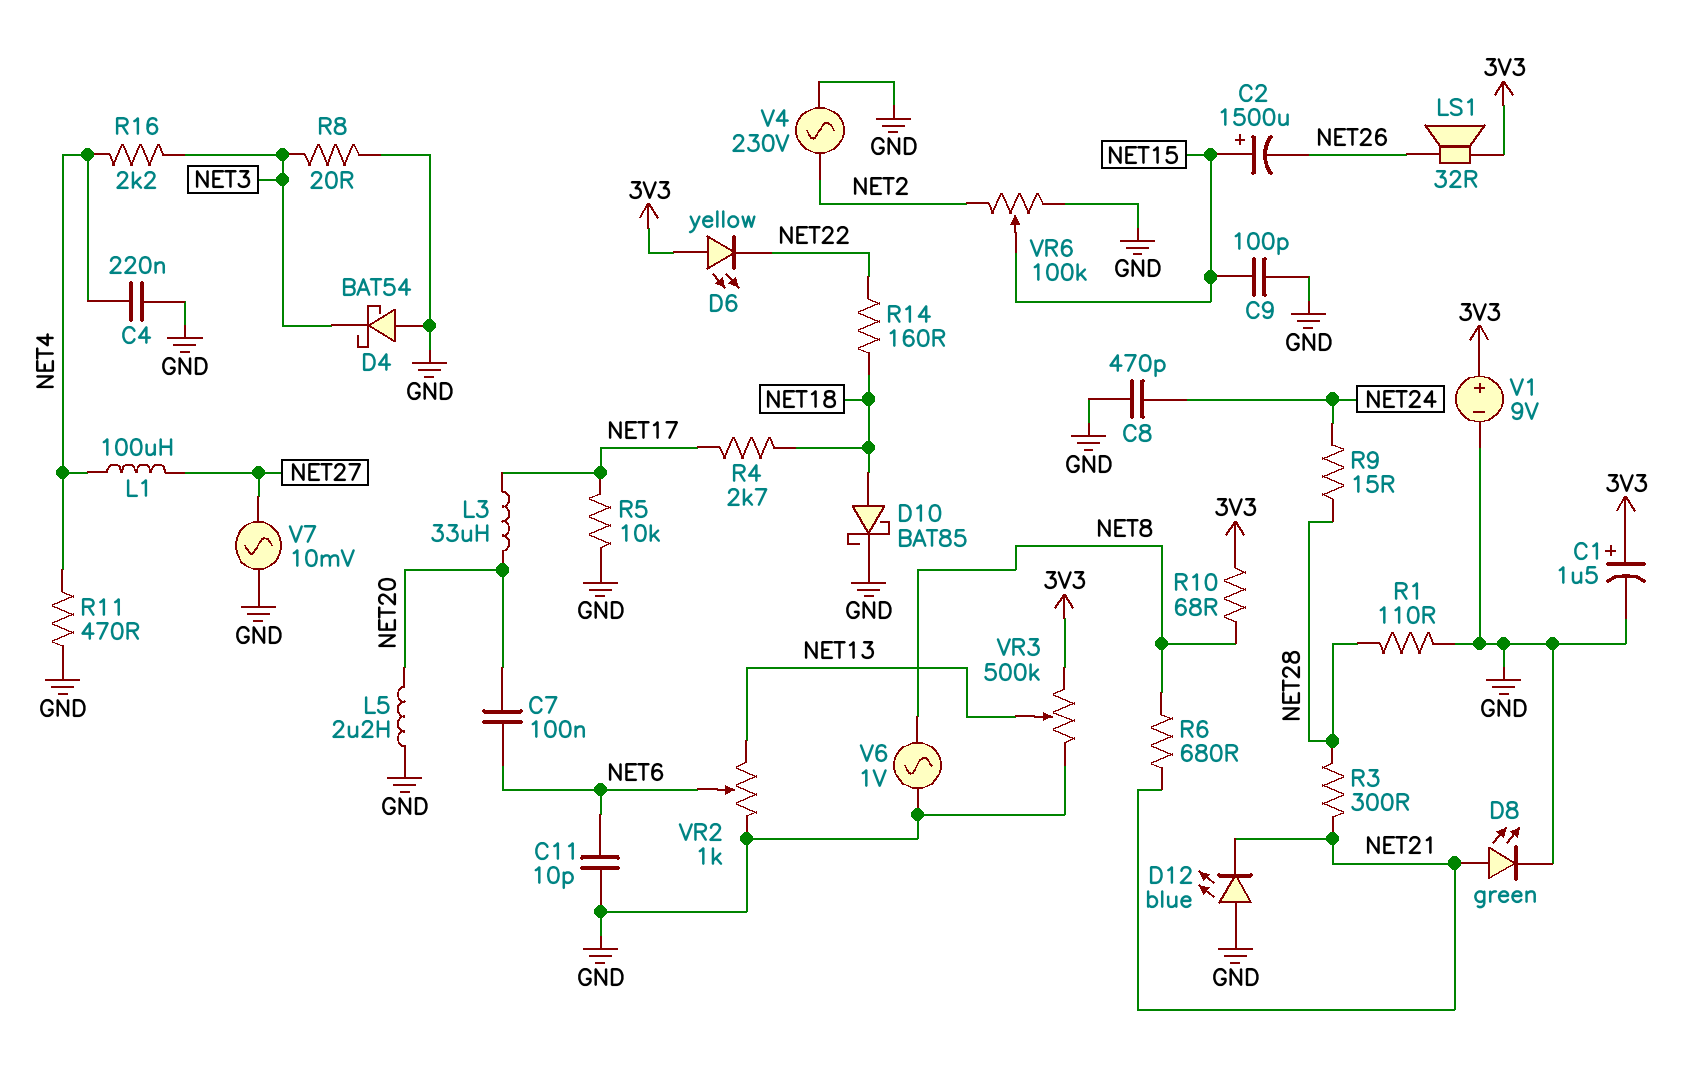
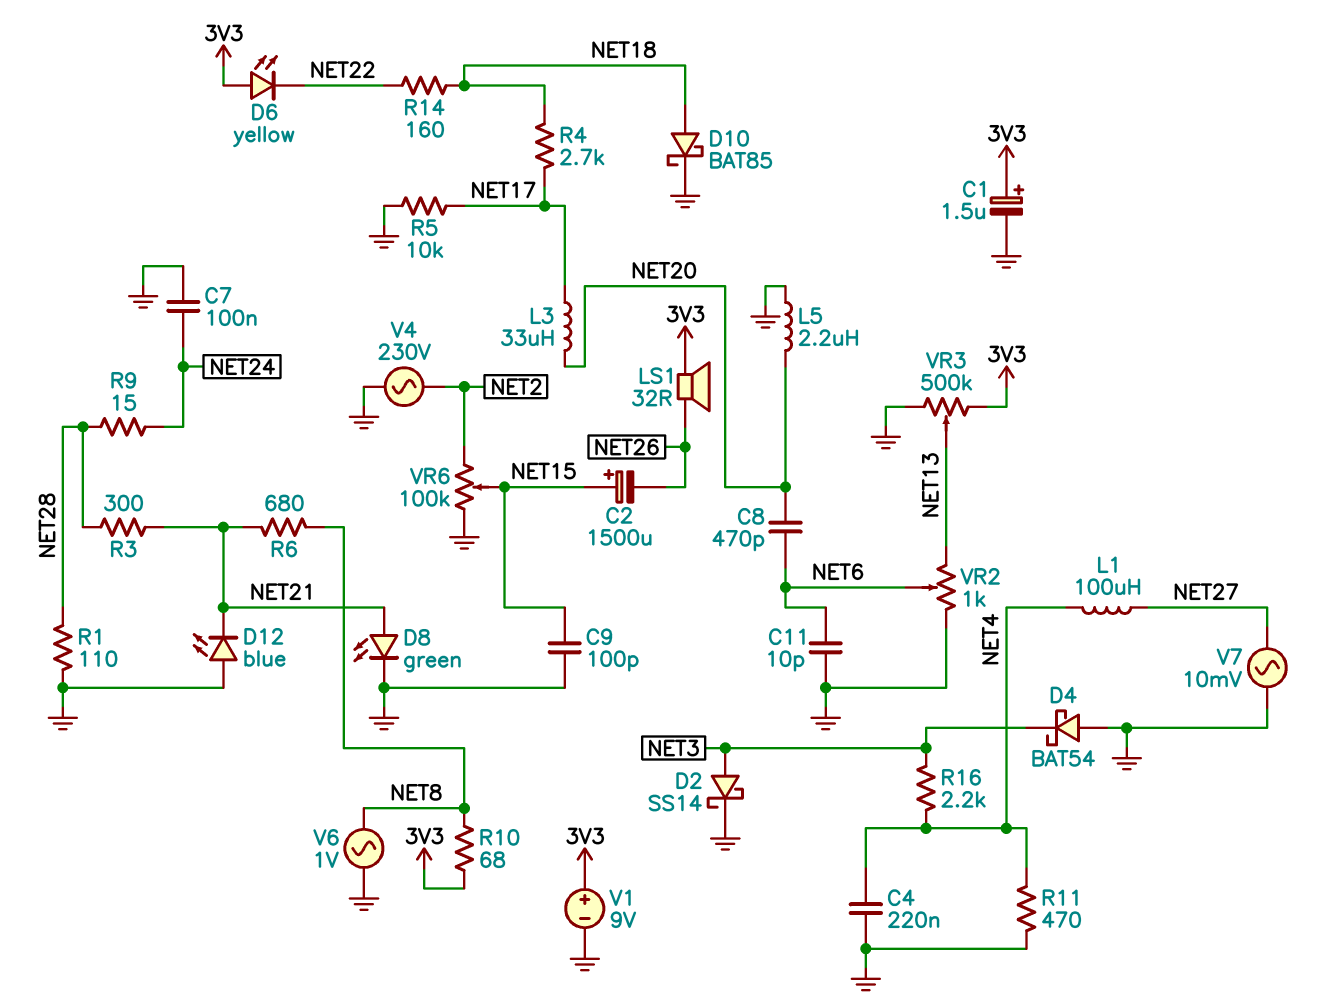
C7: 100nF (NET6, NET20) -> 100nF (GND, NET24)
C8: 470pF (GND, NET24) -> 470pF (NET6, NET20)
D2: none -> schottky SS14 (A NET3, K GND)
R8: 20 (GND, NET3) -> none

